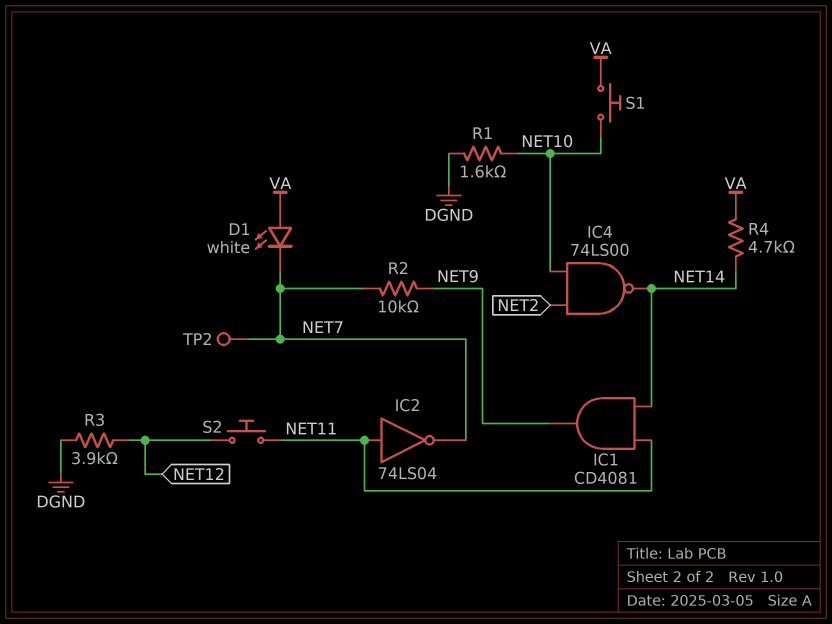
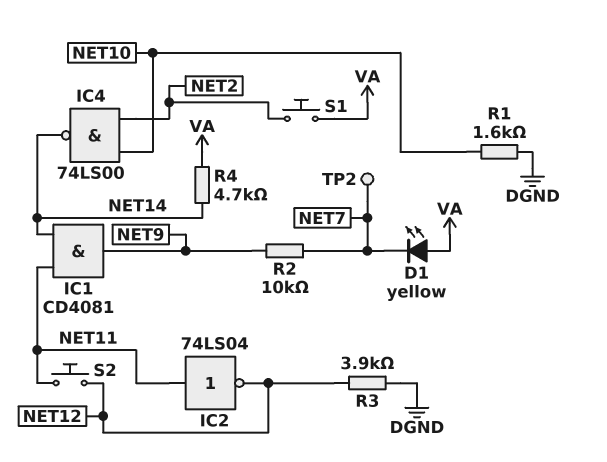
D1: LED white (A VA, K NET7) -> LED yellow (A VA, K NET7)
IC2: NOT 74LS04 (in NET11, out NET7) -> NOT 74LS04 (in NET11, out NET12)
S1: button (NET10, VA) -> button (NET2, VA)

